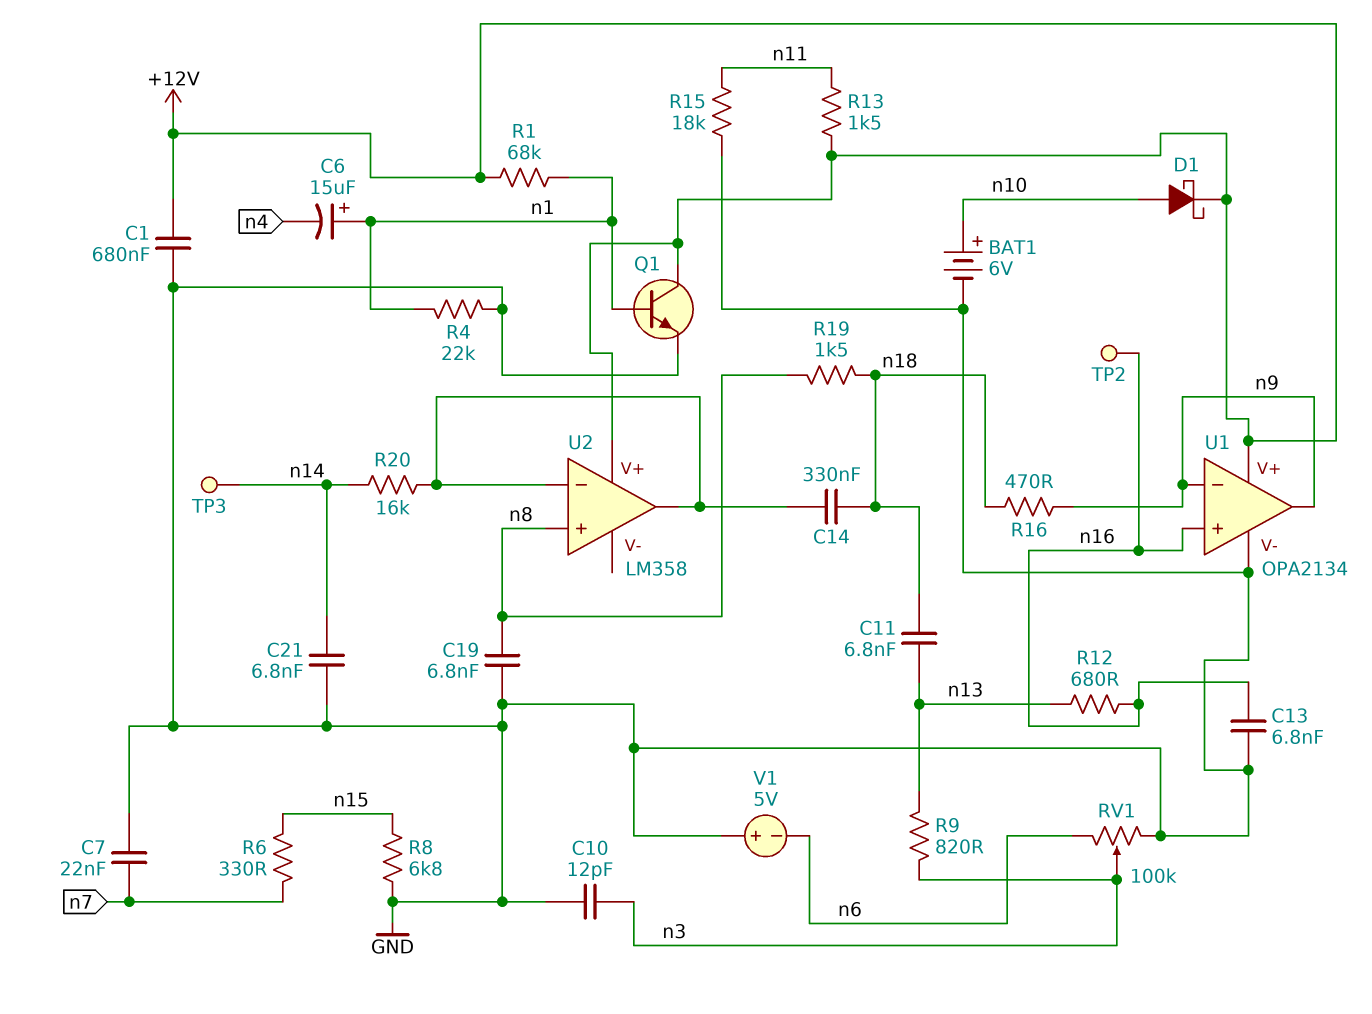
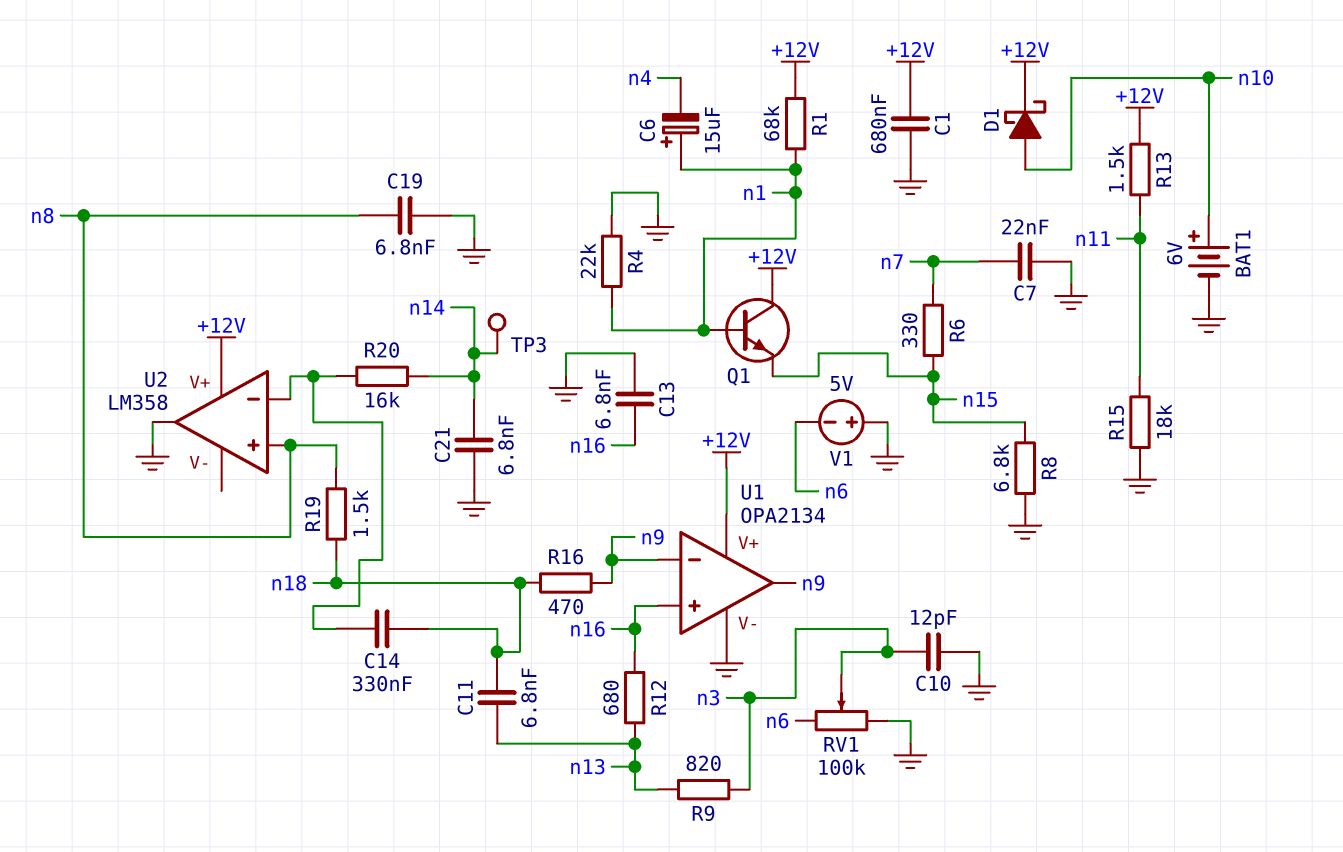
Q1: NPN (B n1, C +12V, E GND) -> NPN (B n1, C +12V, E n15)
TP2: test point (n16) -> none
U2 pin out: U2/in- -> GND

